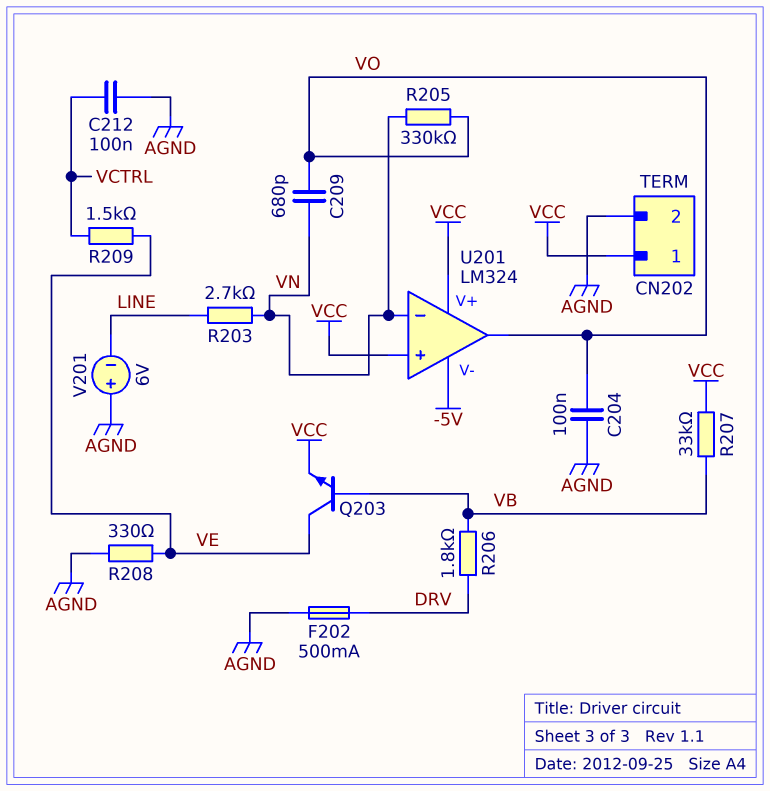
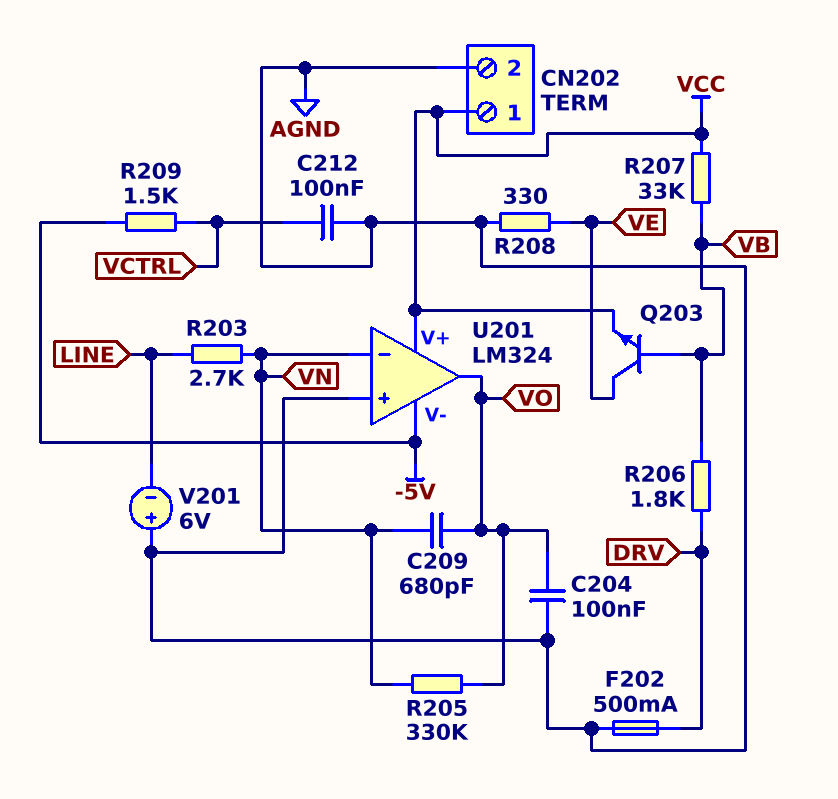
R209: 1.5k (VCTRL, VE) -> 1.5k (-5V, VCTRL)
U201 pin in+: VCC -> AGND

